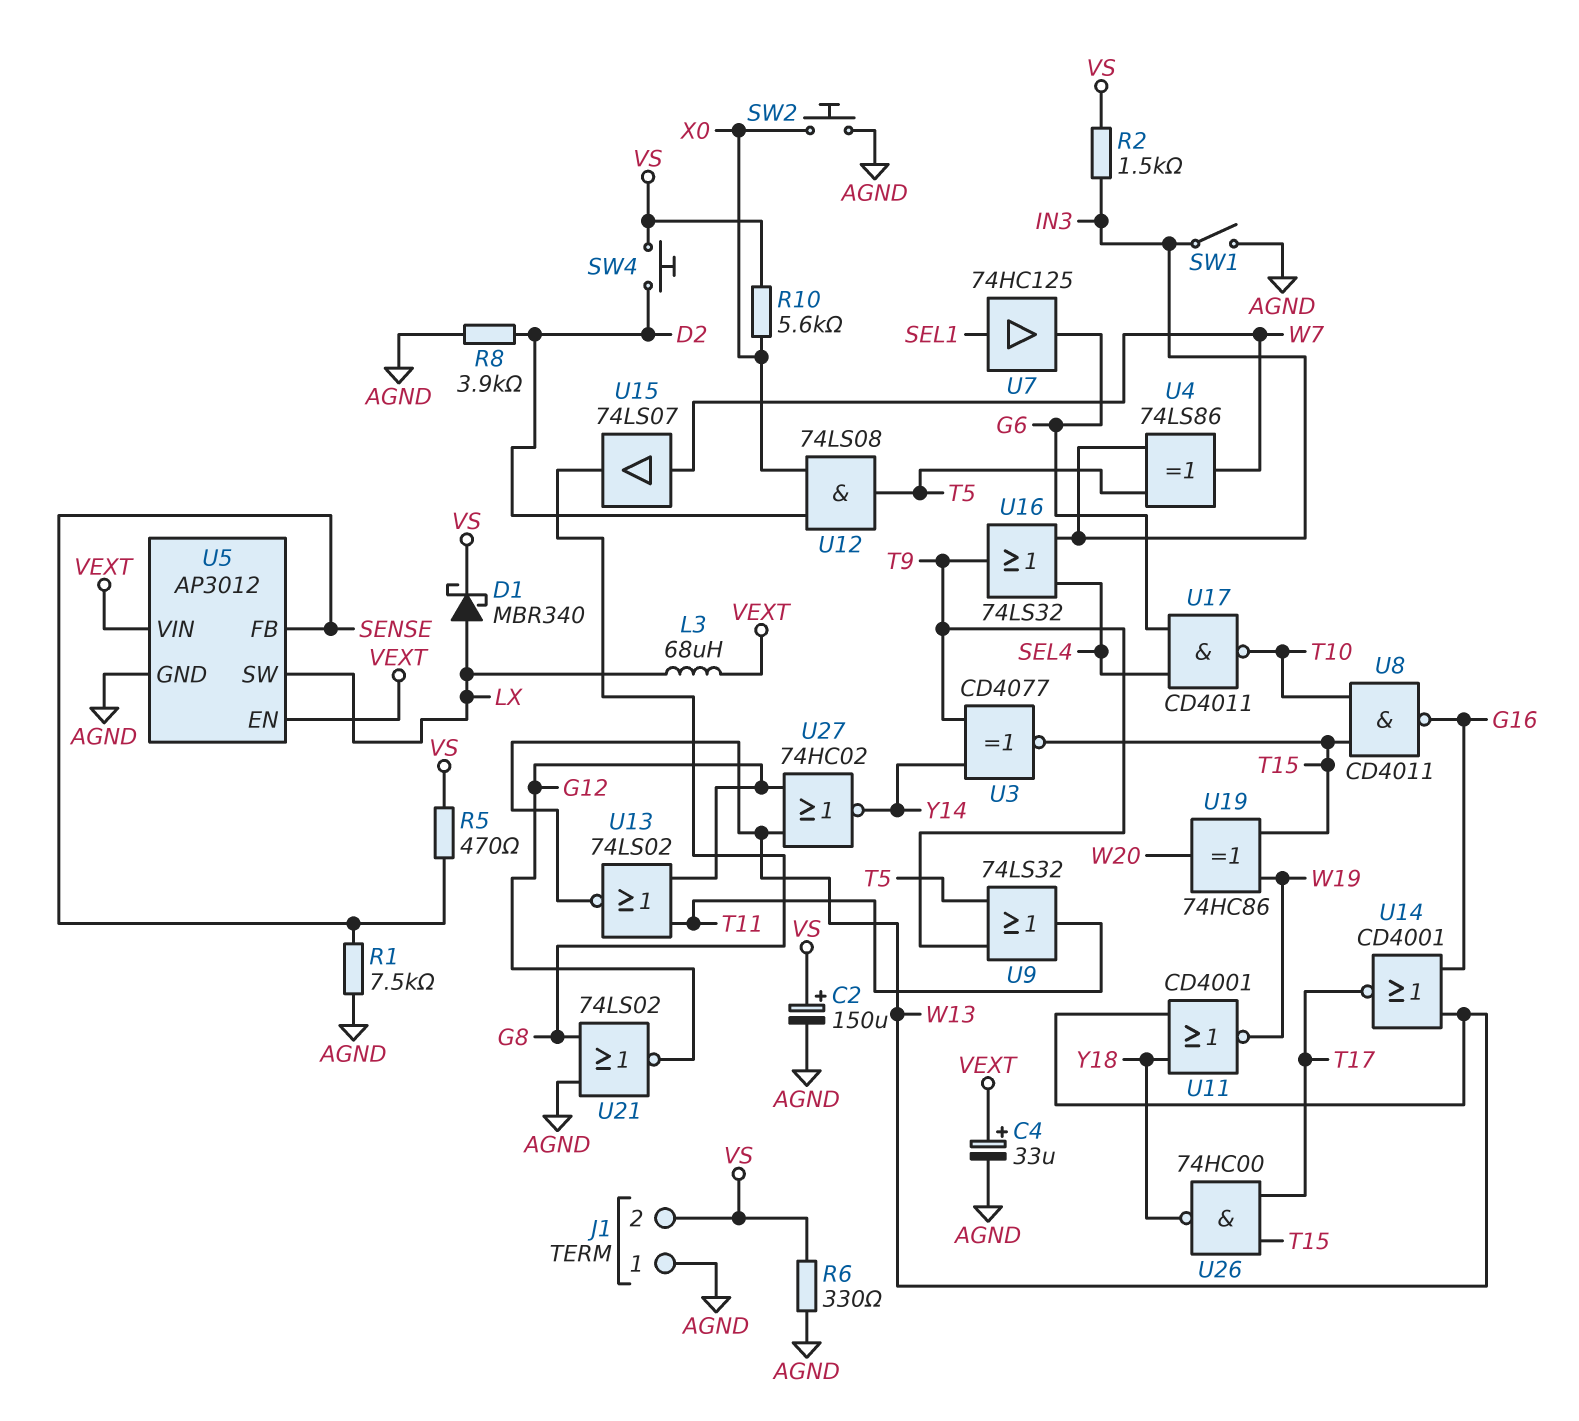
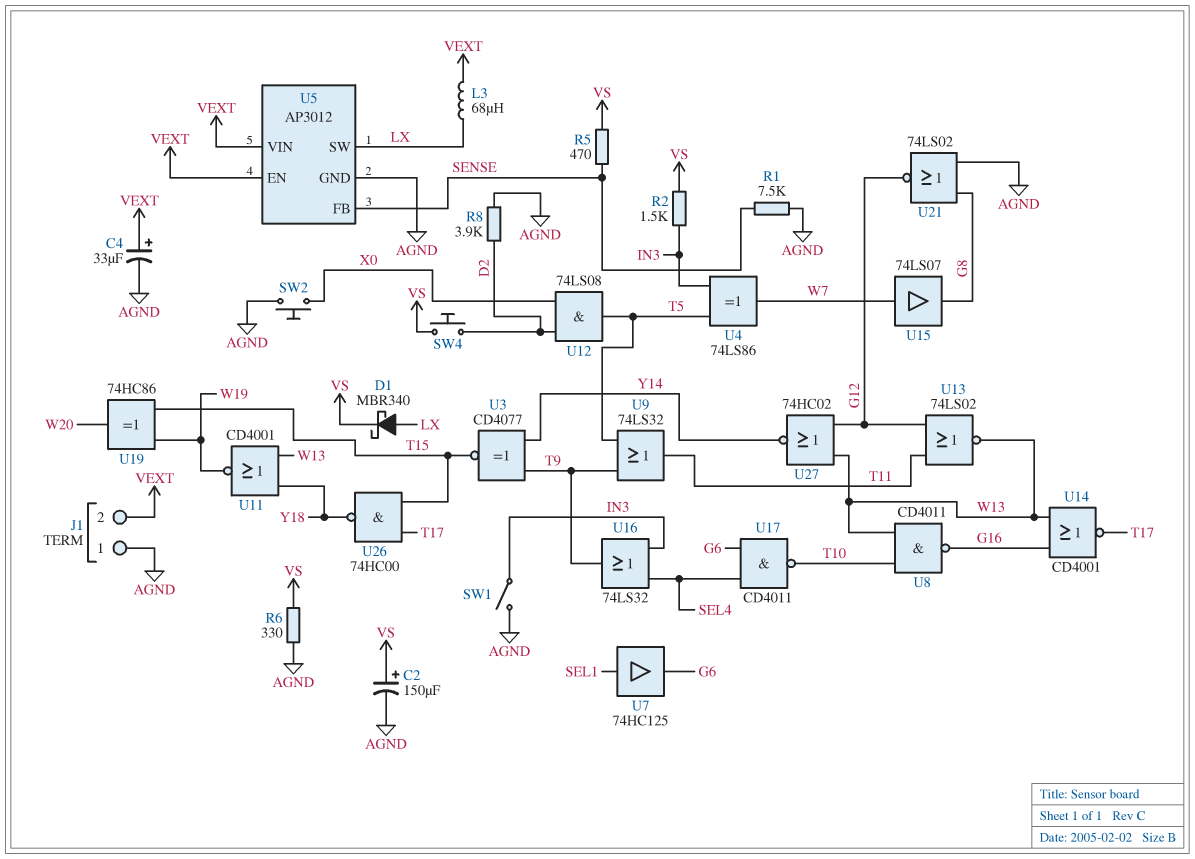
J1 pin 2: VS -> VEXT
R10: 5.6k (VS, X0) -> none
U8: NAND CD4011 (in T10, in T15, out G16) -> NAND CD4011 (in T10, in W13, out G16)

